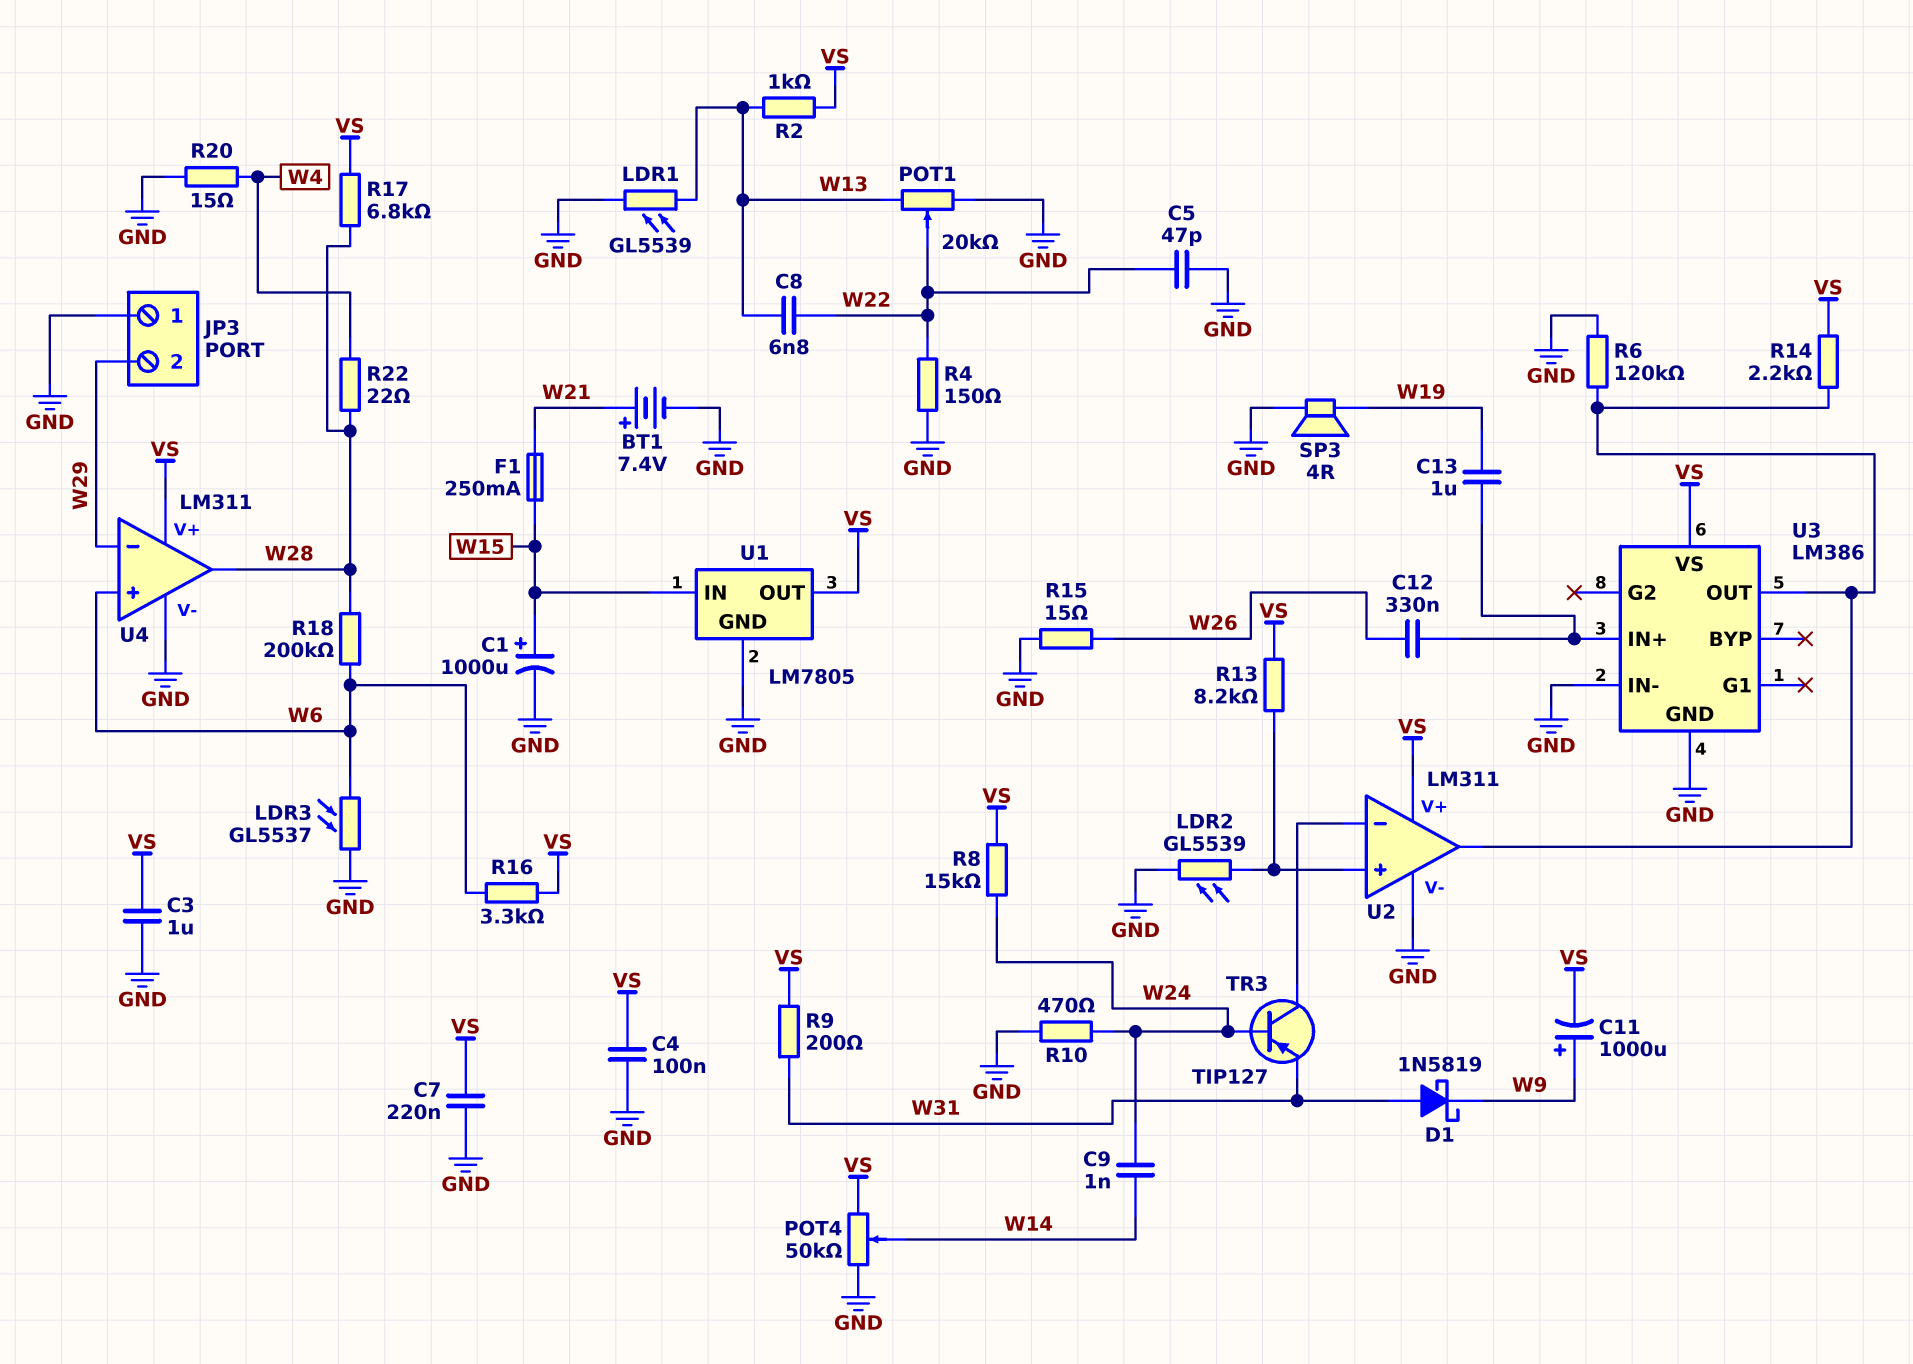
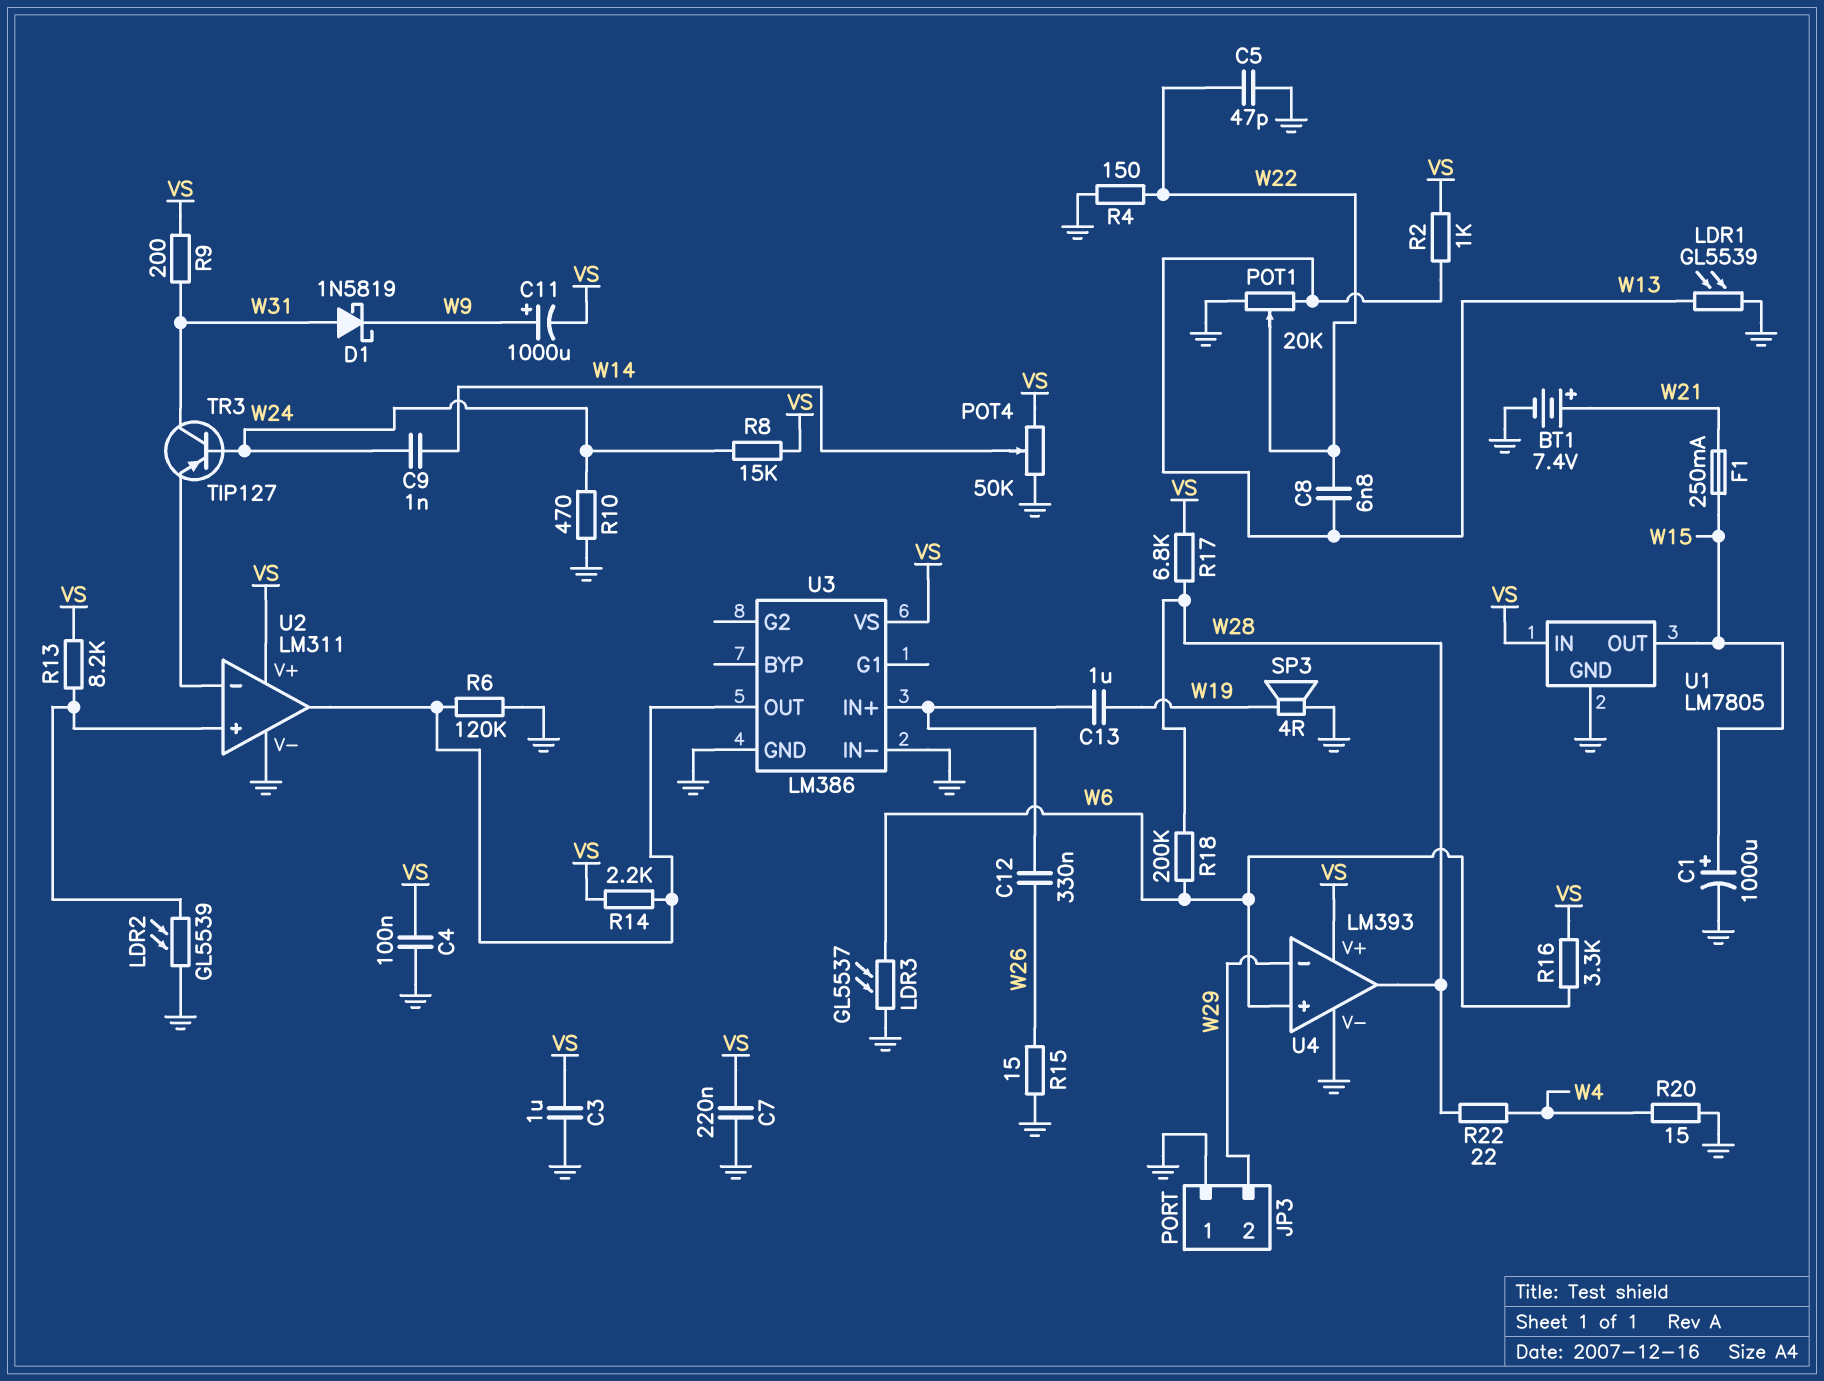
TR3: PNP TIP127 (B W24, C U2/in-, E W31) -> PNP TIP127 (B W24, C W31, E U2/in-)
U1 pin IN: W15 -> VS
U1 pin OUT: VS -> W15
U4: LM311 -> LM393

